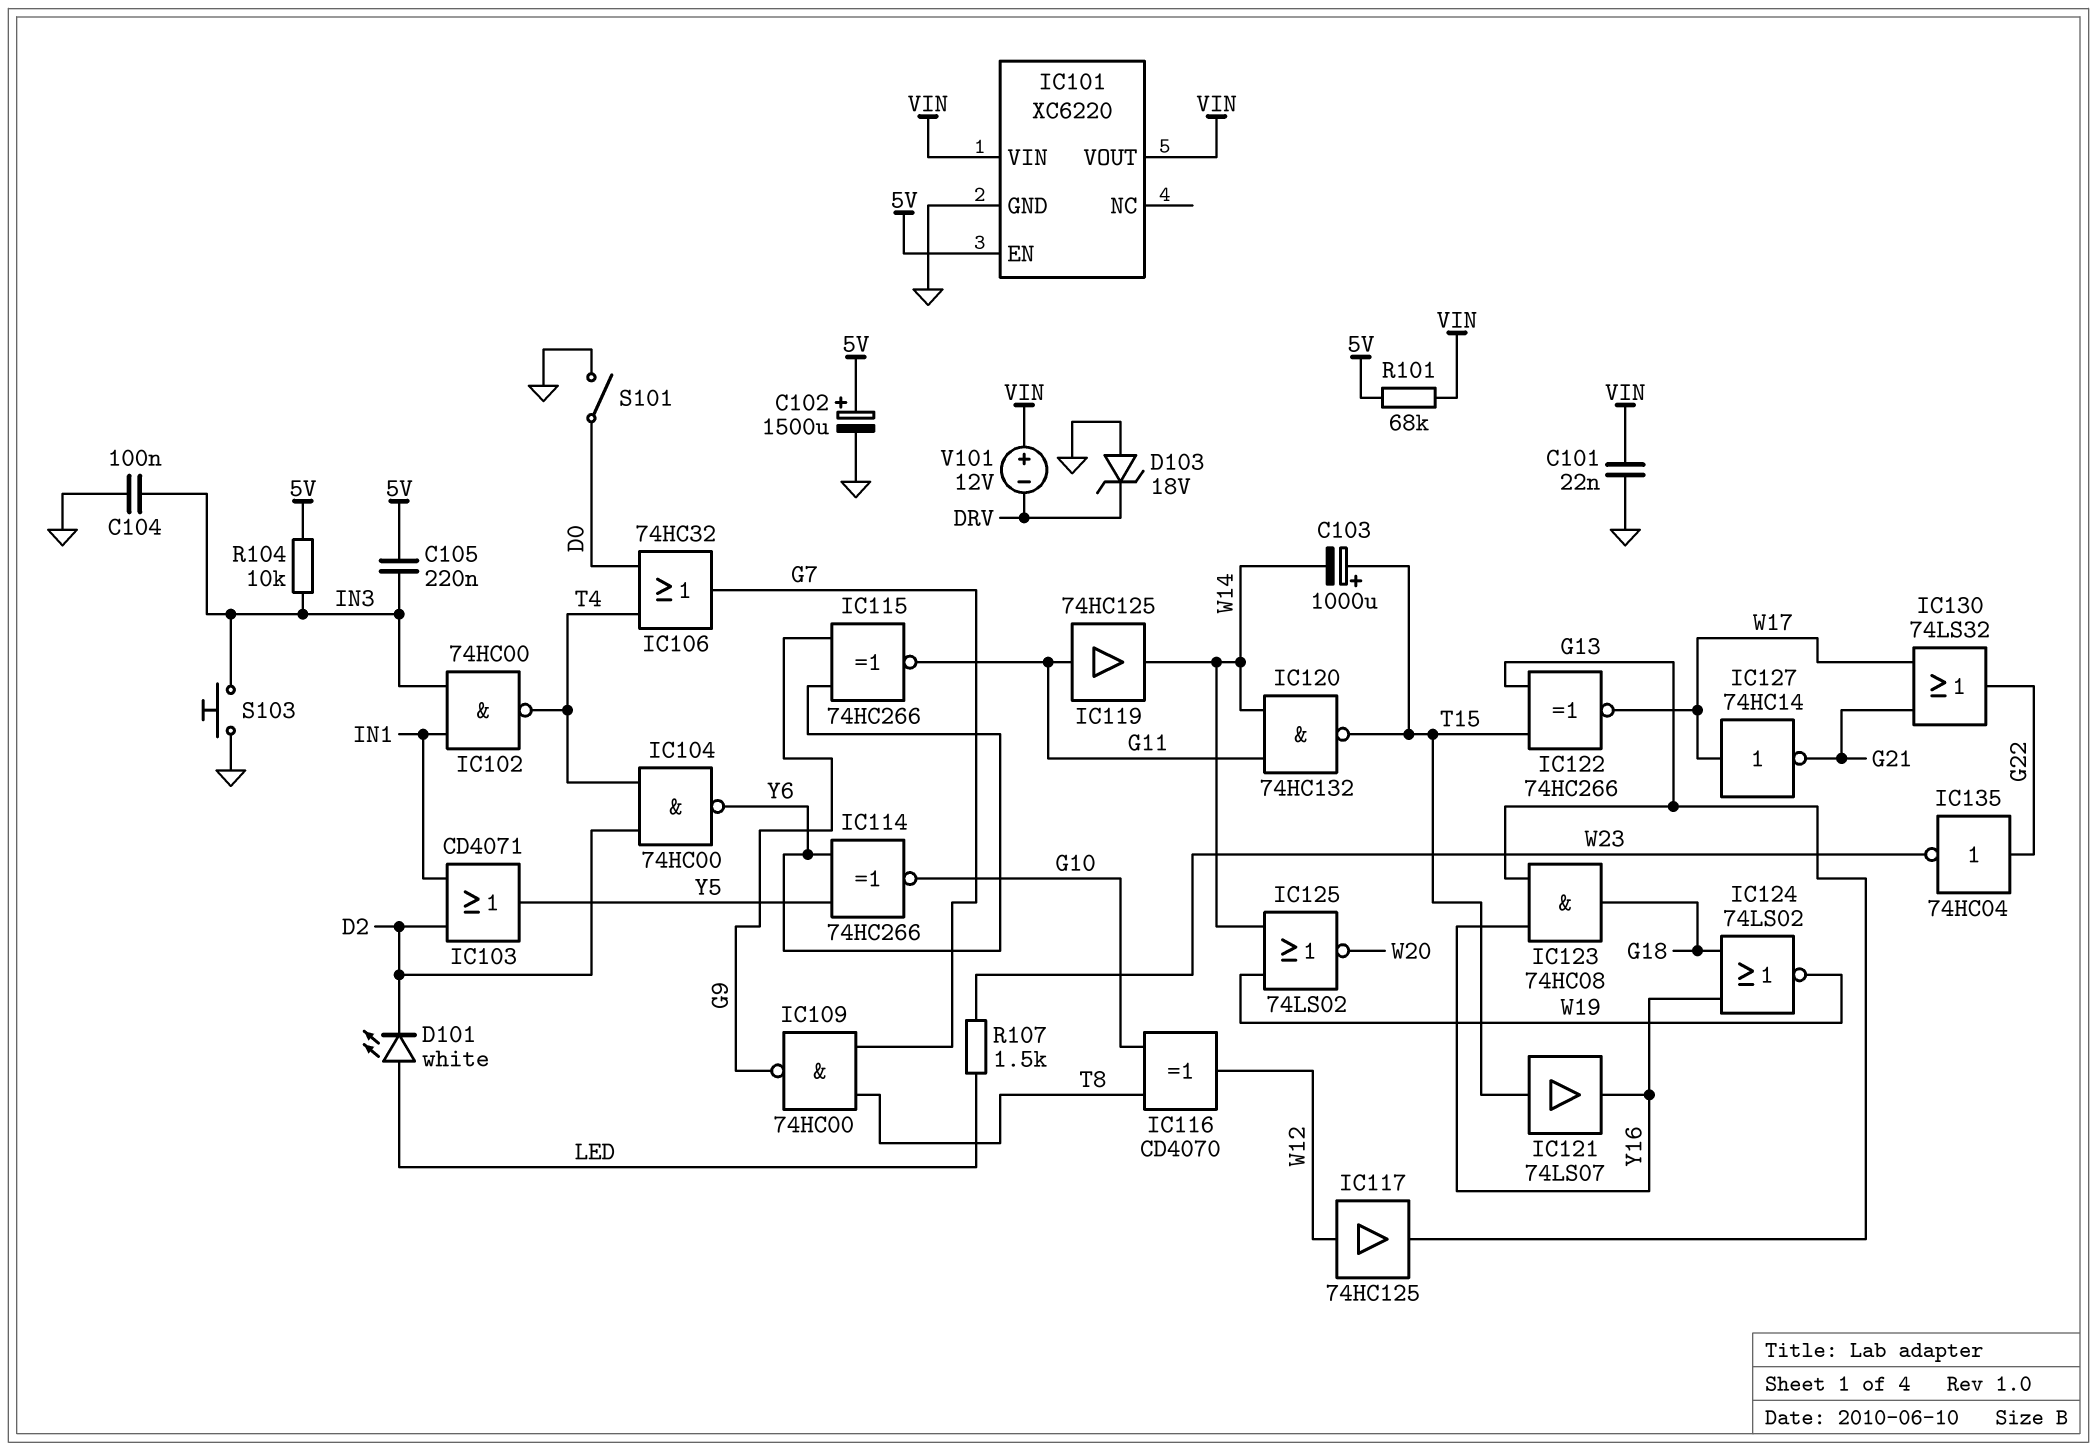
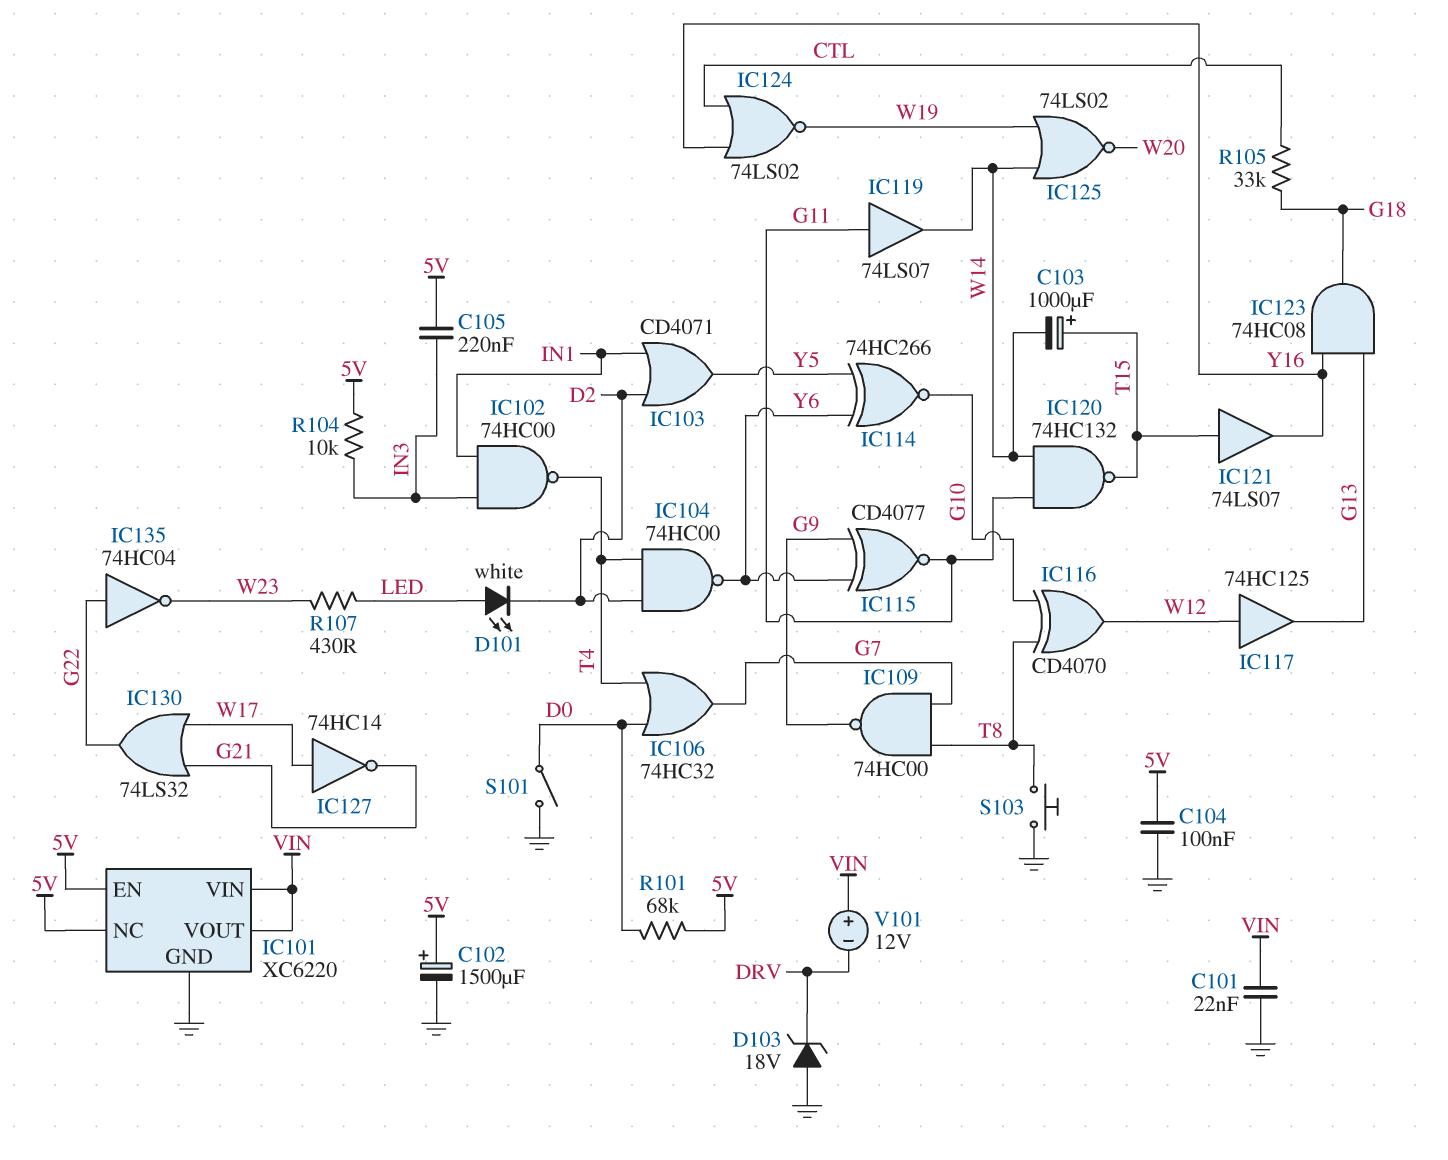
C104: 100nF (GND, IN3) -> 100nF (5V, GND)
IC101 pin NC: none -> 5V
IC115: XNOR 74HC266 (in G9, in Y6, out G11) -> XNOR CD4077 (in G9, in Y6, out G11)
IC119: buffer 74HC125 (in G11, out W14) -> buffer 74LS07 (in G11, out W14)
IC122: XNOR 74HC266 (in G13, in T15, out W17) -> none
IC124: NOR 74LS02 (in G18, in Y16, out W19) -> NOR 74LS02 (in CTL, in Y16, out W19)
R101: 68k (5V, VIN) -> 68k (5V, D0)
R105: none -> 33k (CTL, G18)
R107: 1.5k (LED, W23) -> 430 (LED, W23)
S103: button (GND, IN3) -> button (GND, T8)

